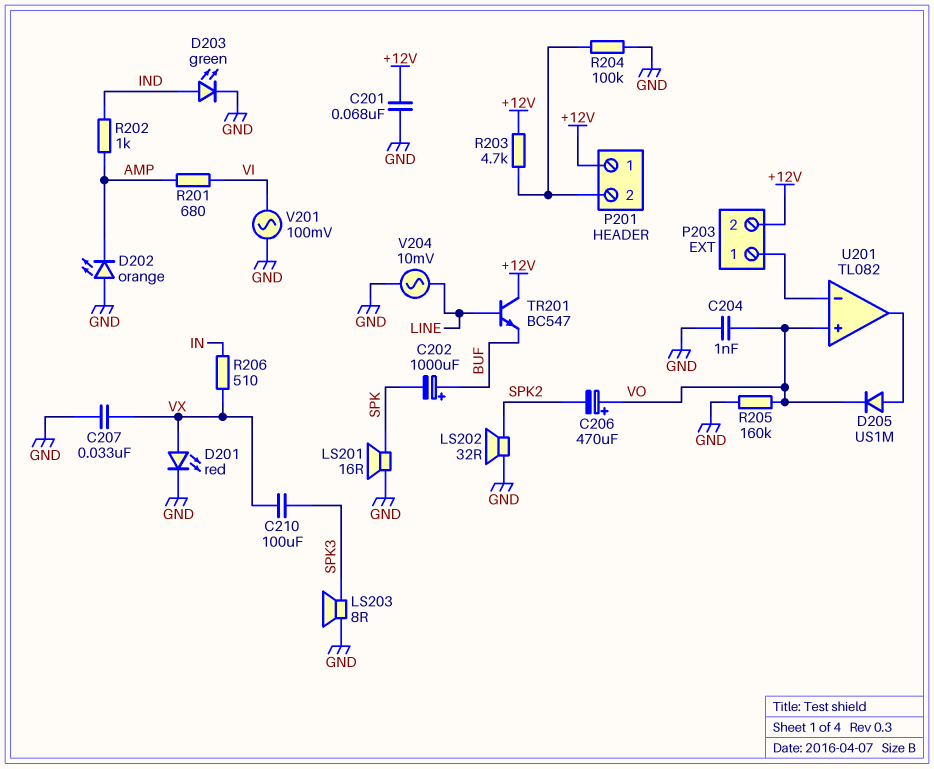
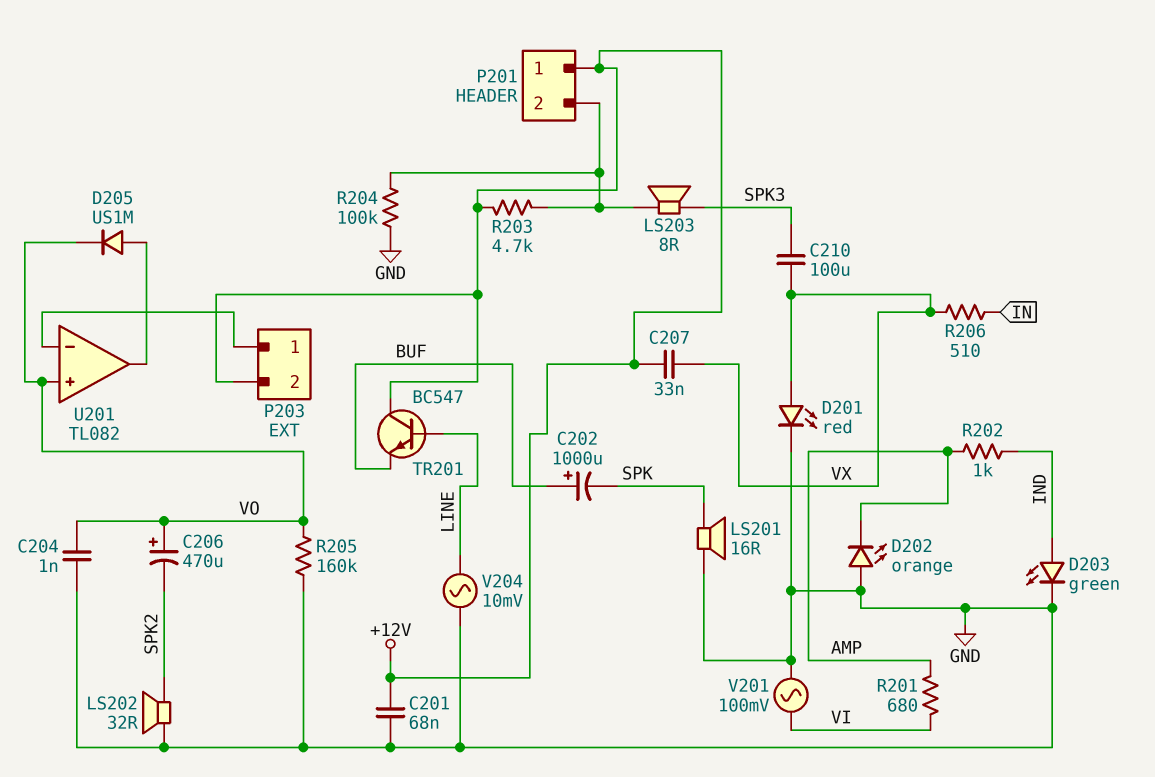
C207: 33nF (GND, VX) -> 33nF (+12V, VX)
LS203: speaker 8R (GND, SPK3) -> speaker 8R (P201/2, SPK3)

